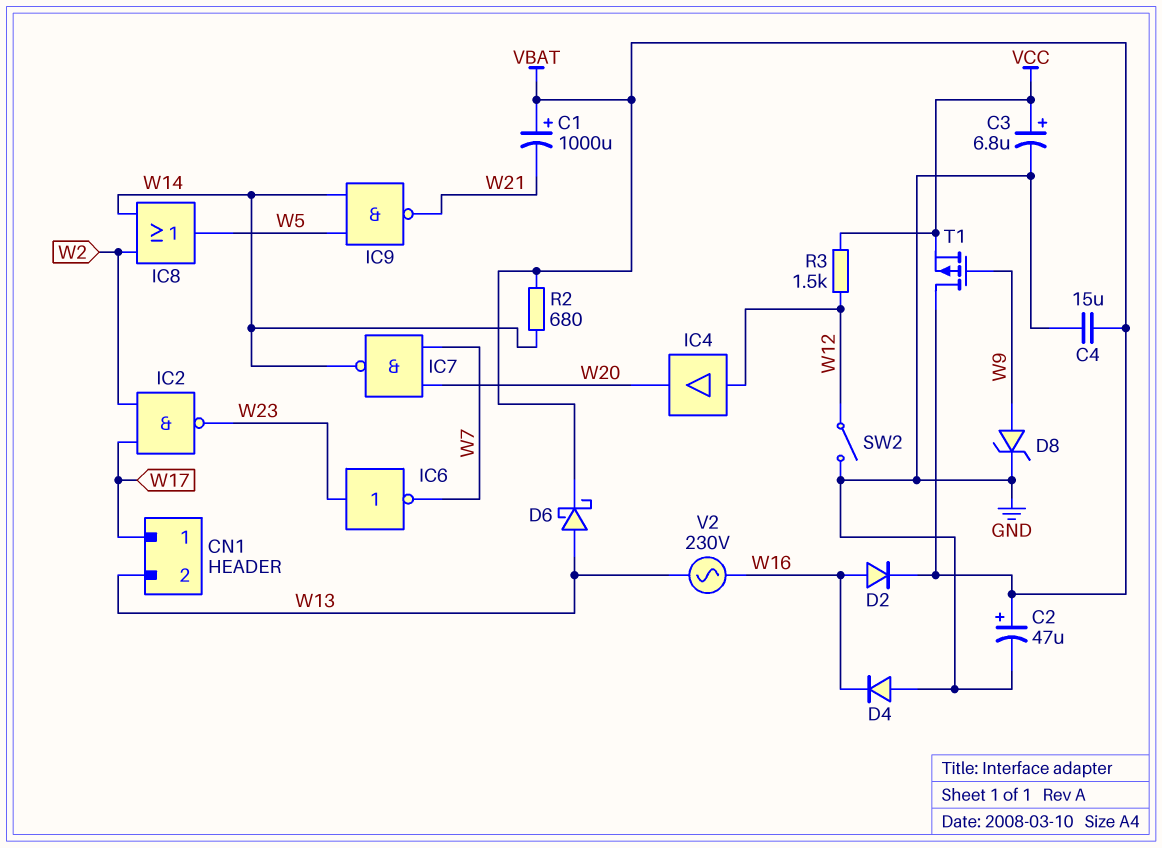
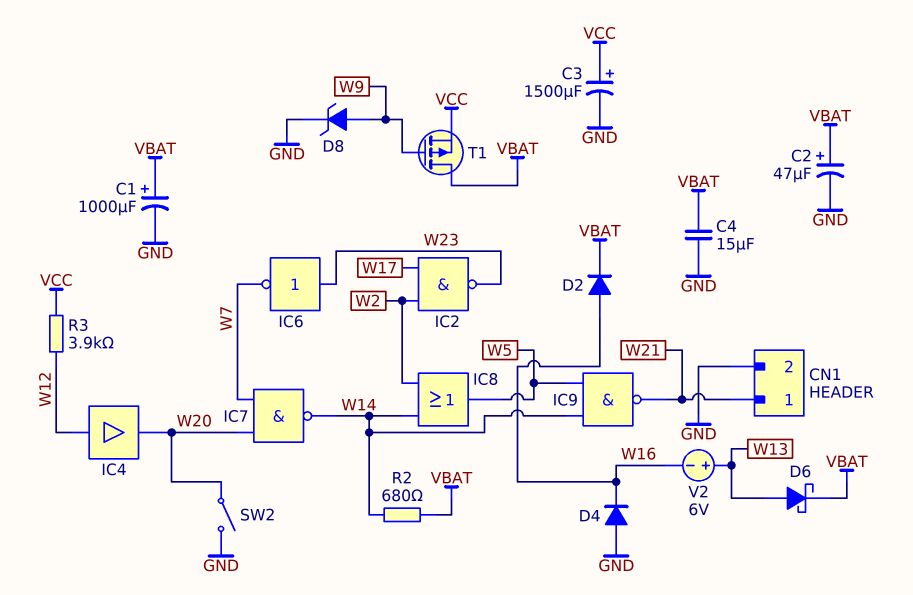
C1: 1000uF (plus VBAT, minus W21) -> 1000uF (plus VBAT, minus GND)
C3: 6.8uF (plus VCC, minus GND) -> 1500uF (plus VCC, minus GND)
CN1 pin 1: W17 -> W21
CN1 pin 2: W13 -> GND
R3: 1.5k (VCC, W12) -> 3.9k (VCC, W12)
SW2: switch (GND, W12) -> switch (GND, W20)
V2: AC 230V (W13, W16) -> 6V (plus W13, minus W16)

